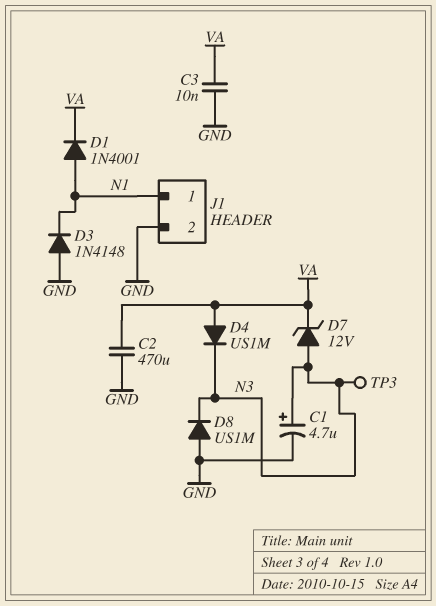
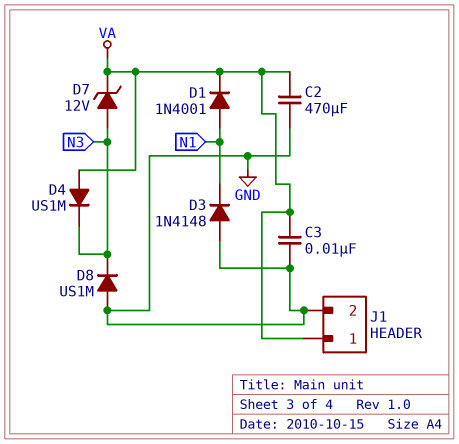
C1: 4.7uF (plus N3, minus GND) -> none
J1 pin 1: N1 -> VA
TP3: test point (N3) -> none

